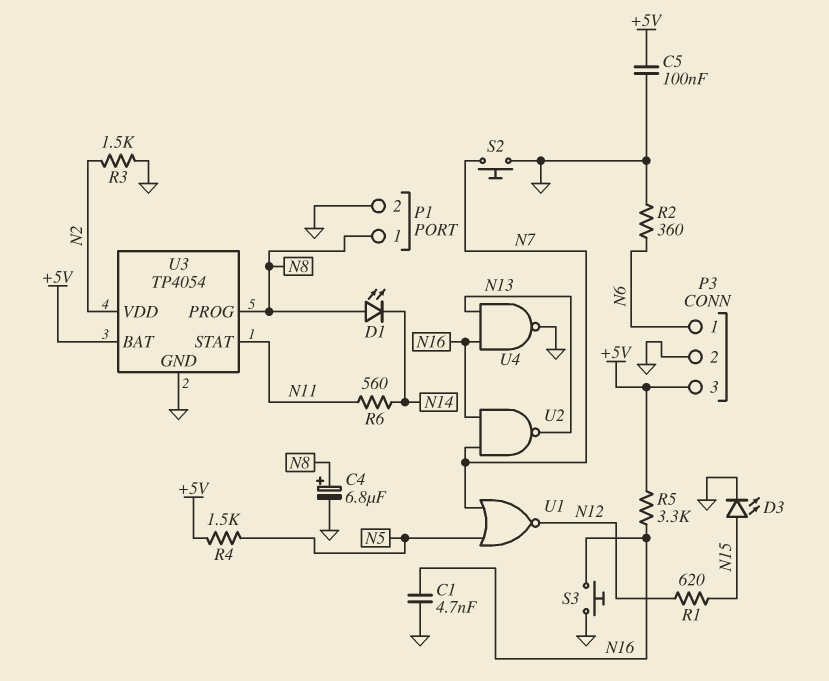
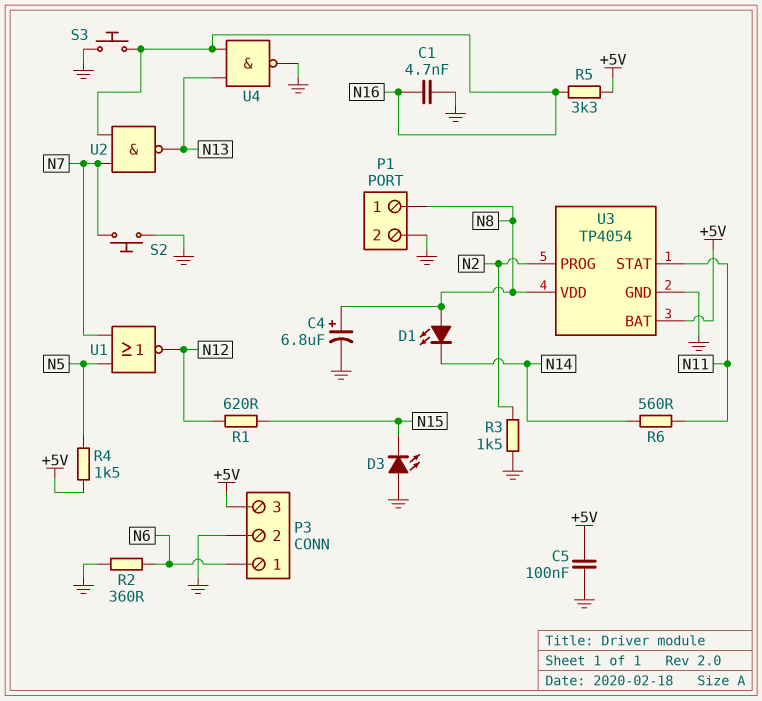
D3: LED (A N15, K GND) -> LED (A GND, K N15)
U3 pin PROG: N8 -> N2
U3 pin VDD: N2 -> N8

